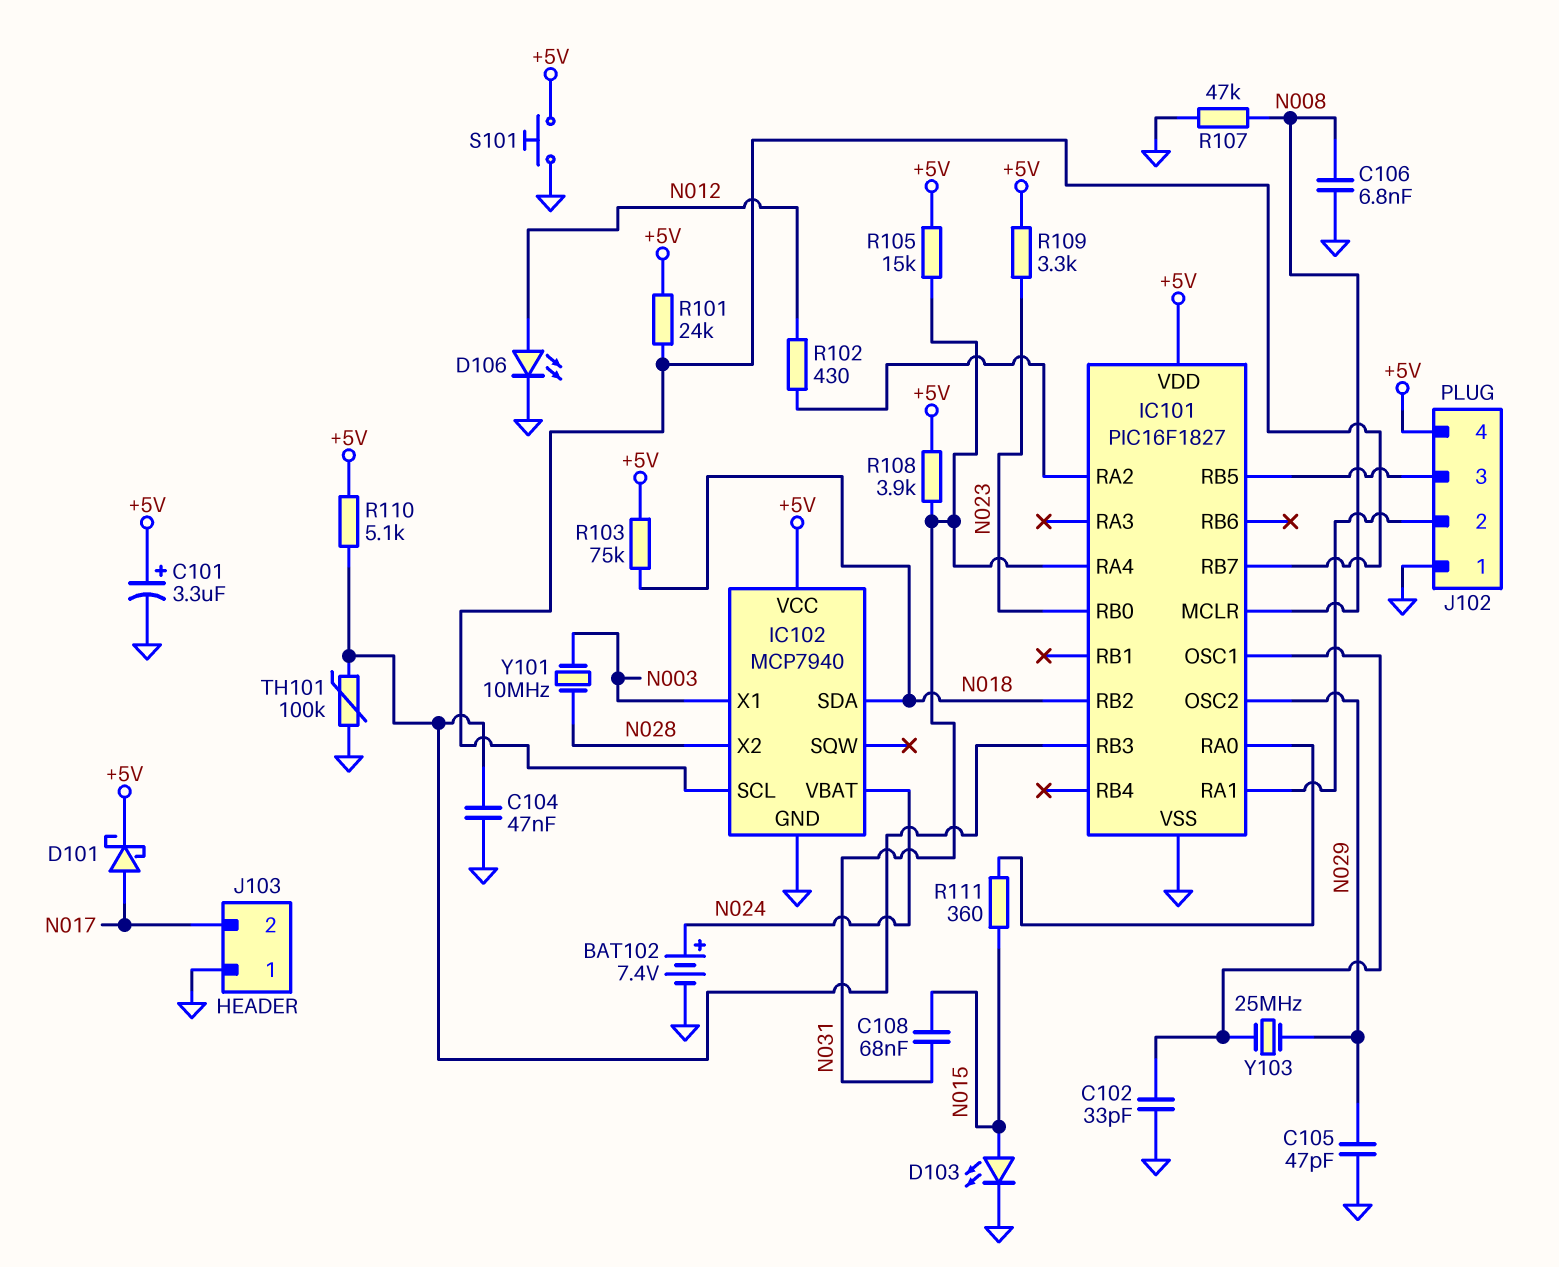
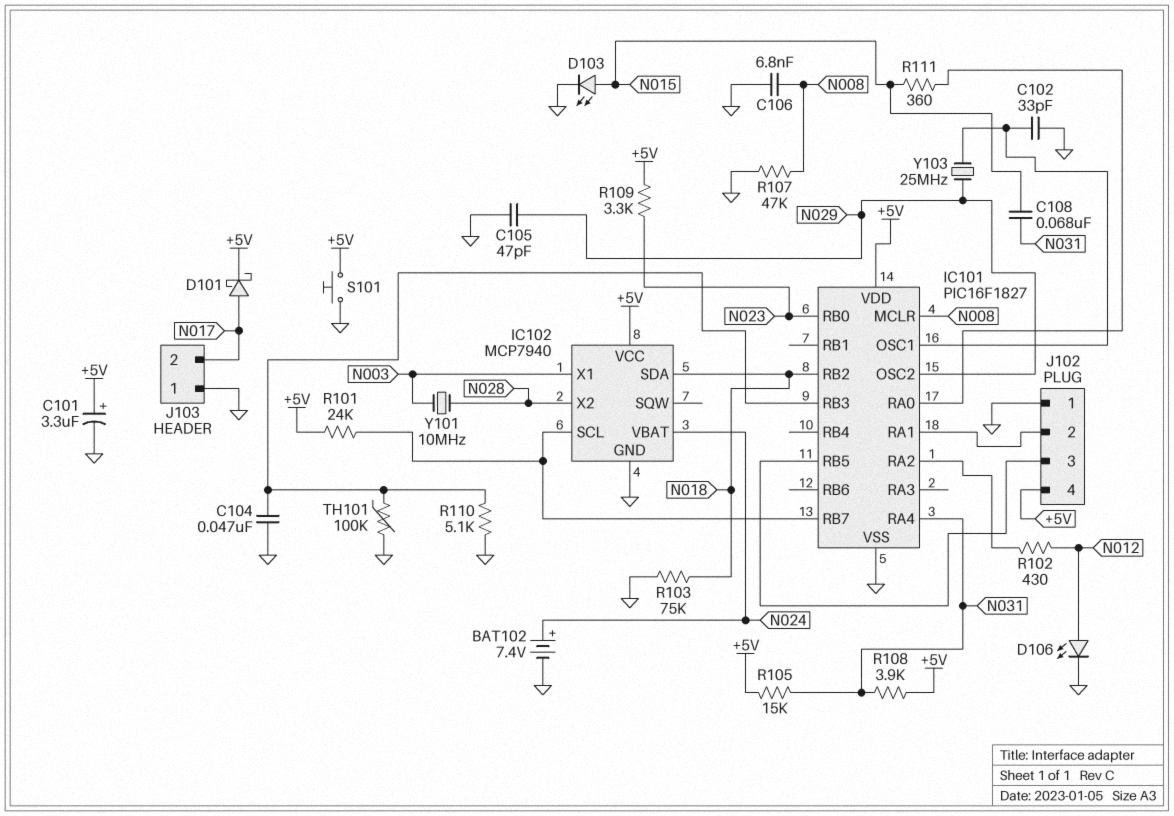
R103: 75k (+5V, N018) -> 75k (GND, N018)
R110: 5.1k (+5V, IC101/RB3) -> 5.1k (GND, IC101/RB3)

